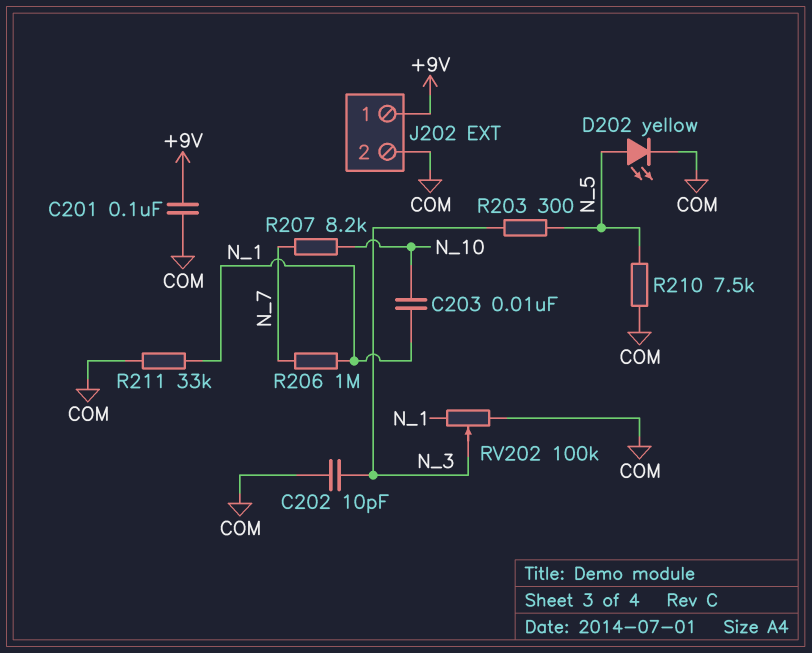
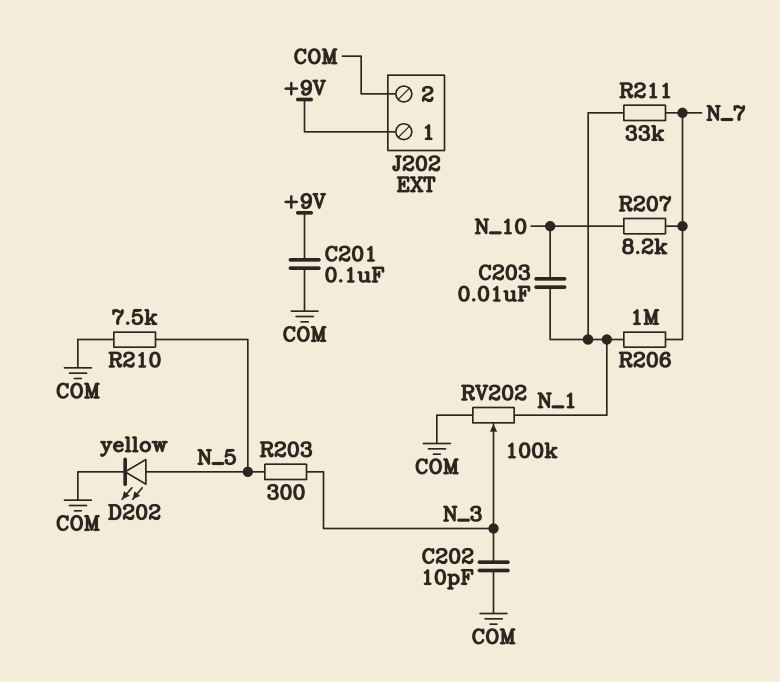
R211: 33k (COM, N_1) -> 33k (N_1, N_7)

